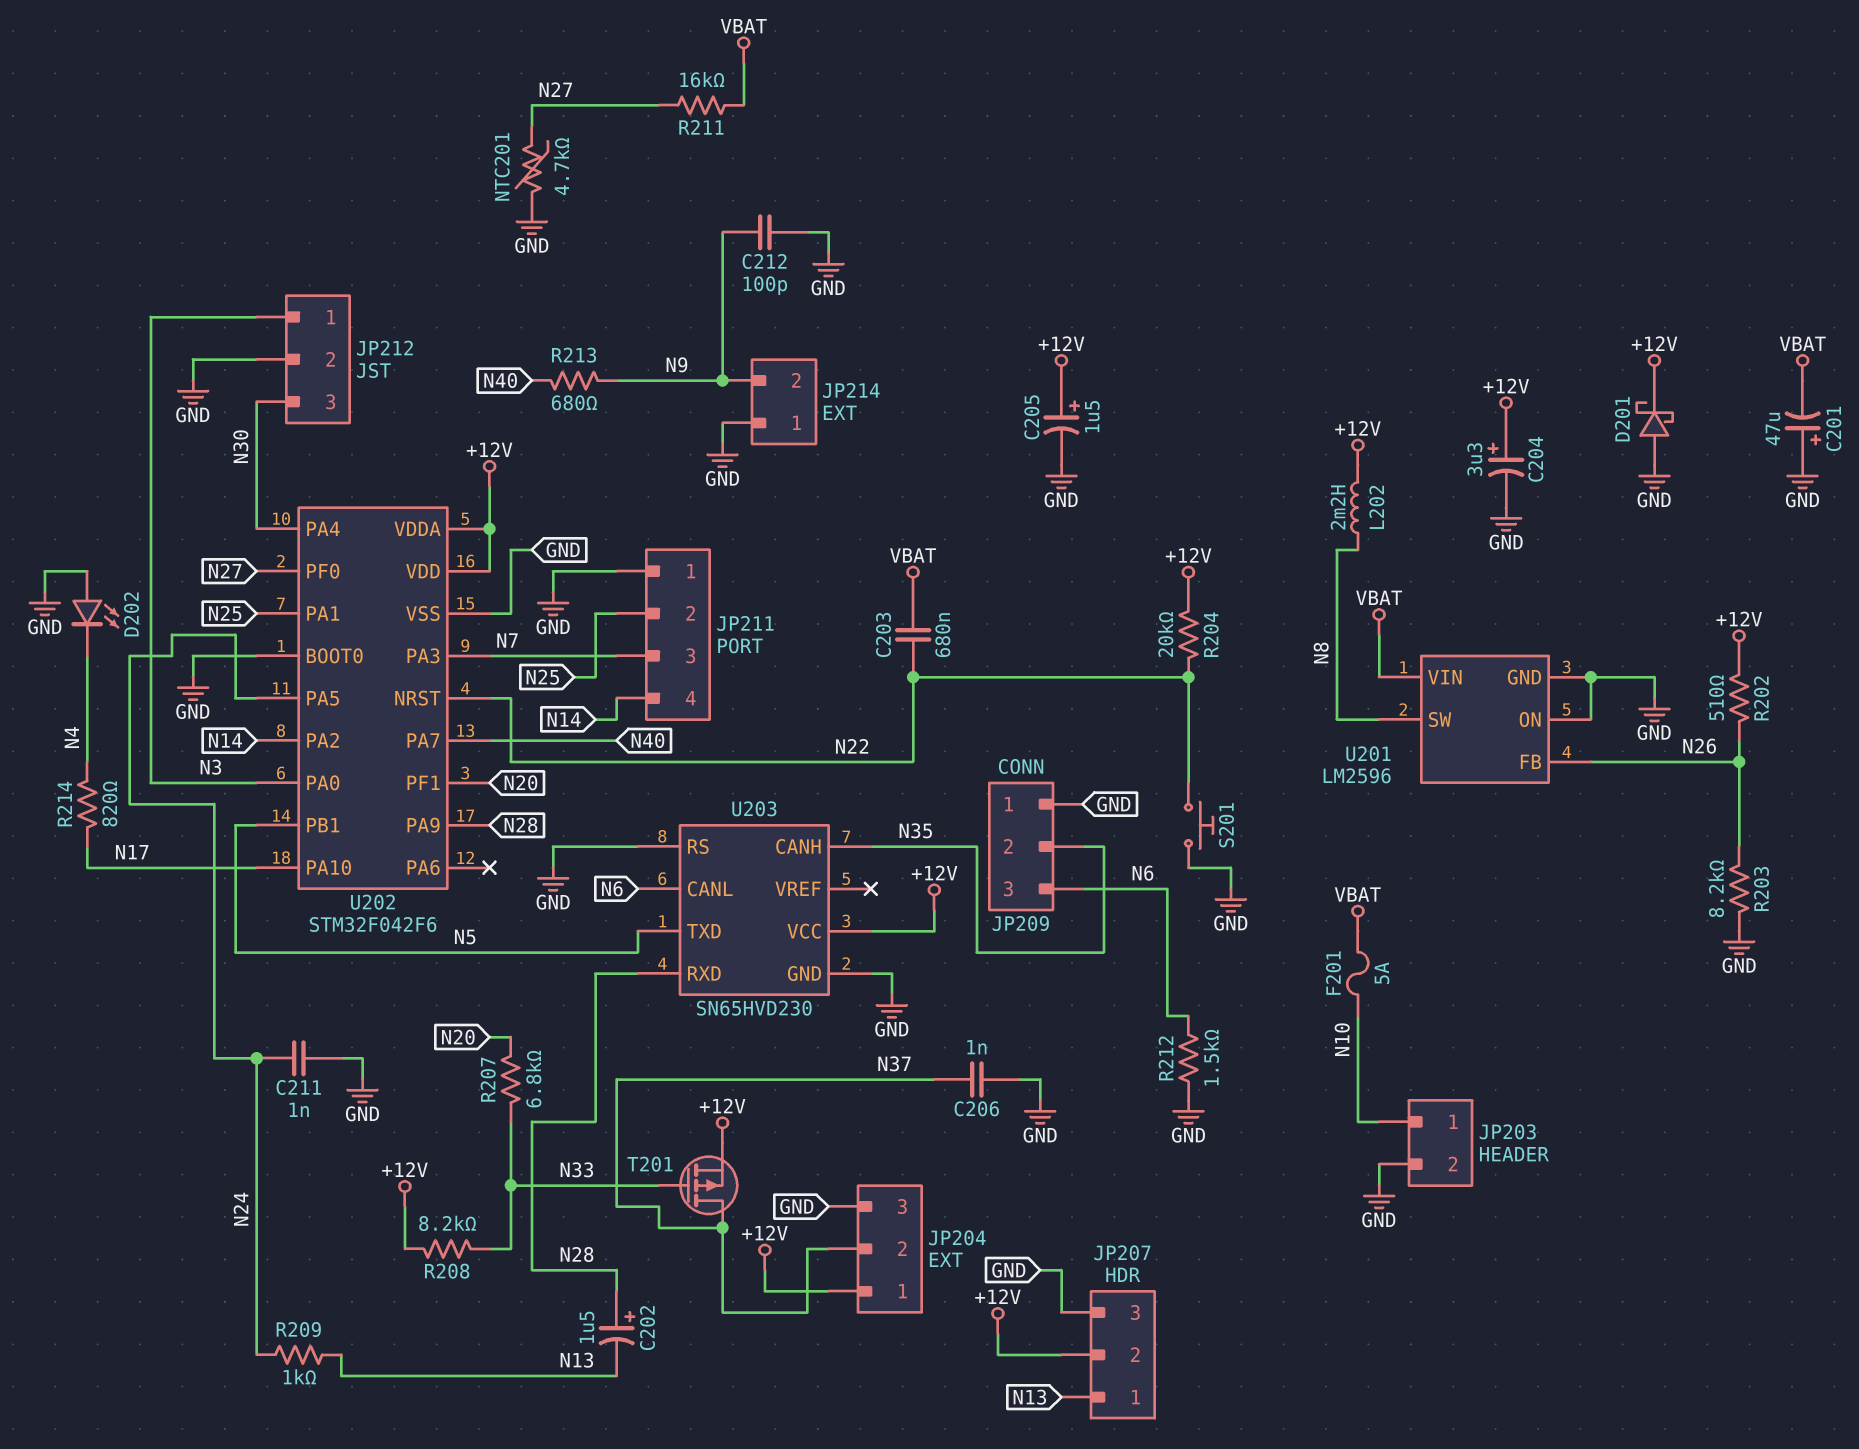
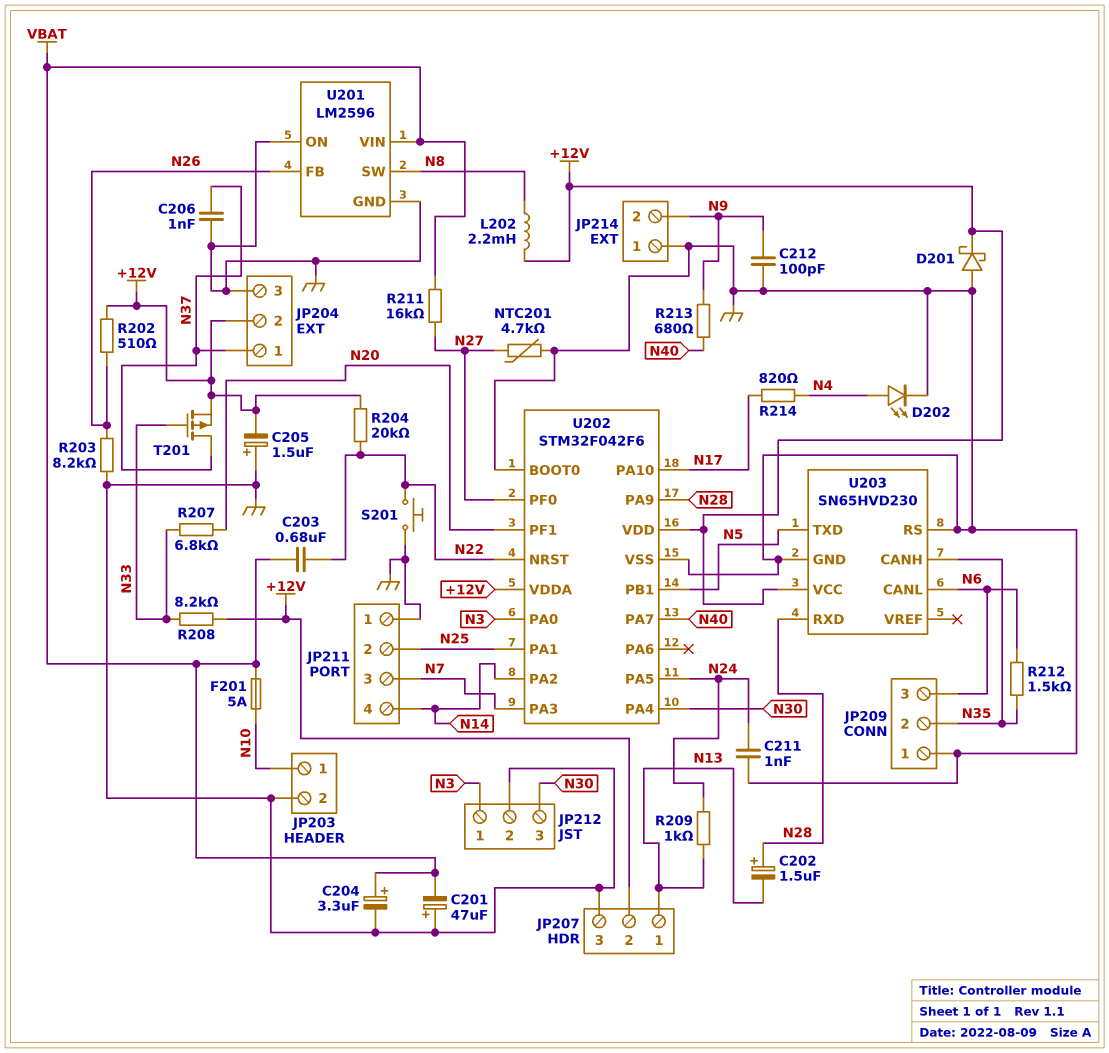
C204: 3.3uF (plus +12V, minus GND) -> 3.3uF (plus VBAT, minus GND)
C205: 1.5uF (plus +12V, minus GND) -> 1.5uF (plus GND, minus +12V)
D202: LED (A GND, K N4) -> LED (A N4, K GND)
JP204 pin 1: +12V -> N37
JP204 pin 2: N37 -> +12V
R212: 1.5k (GND, N6) -> 1.5k (N6, N35)

